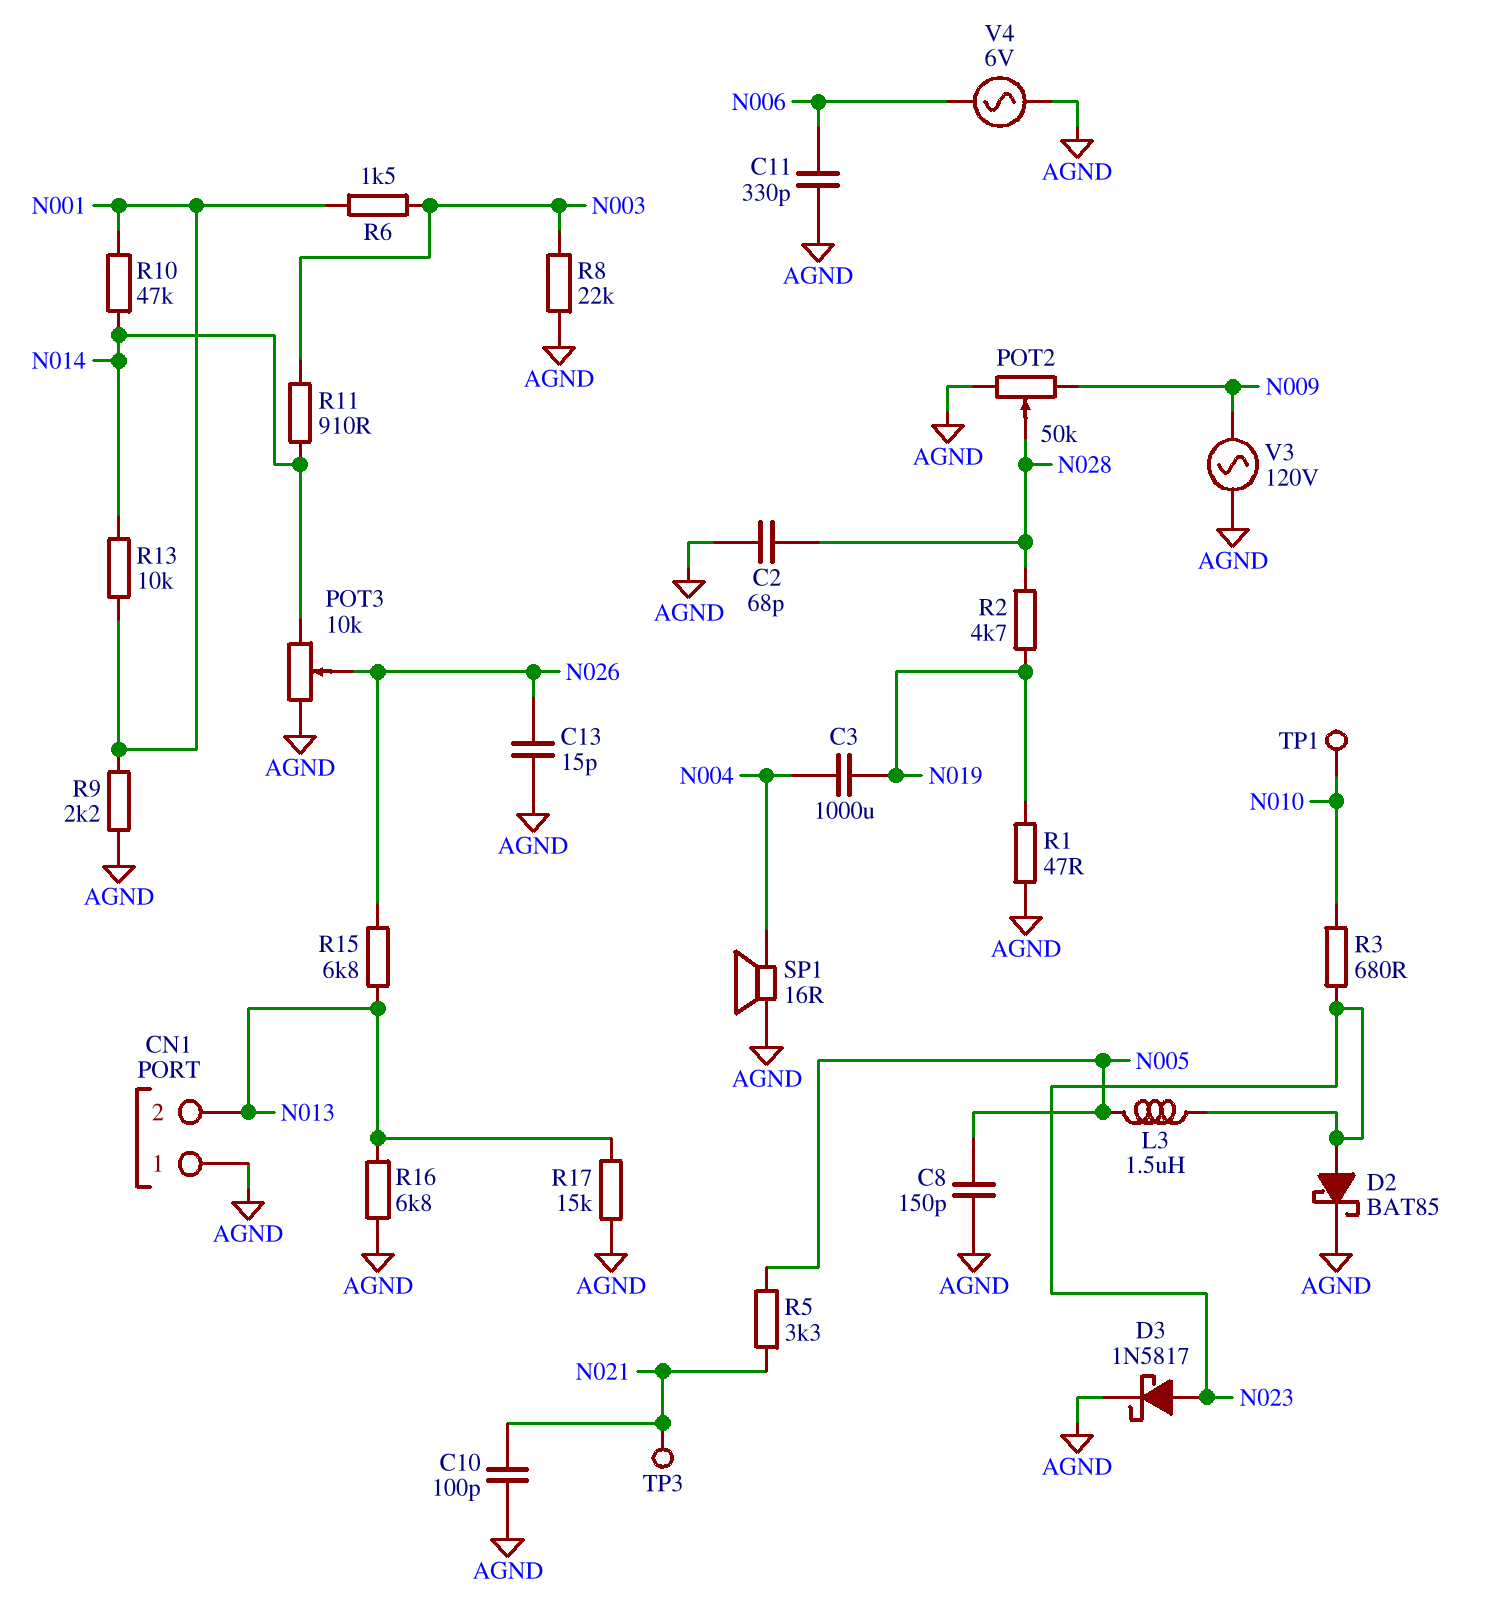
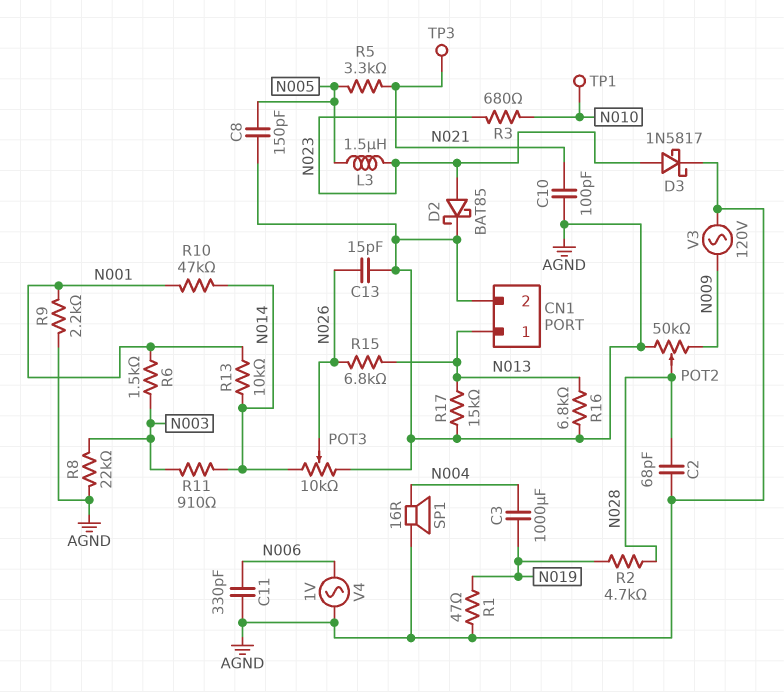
CN1 pin 1: AGND -> N013
CN1 pin 2: N013 -> AGND
V4: AC 6V (AGND, N006) -> AC 1V (AGND, N006)

